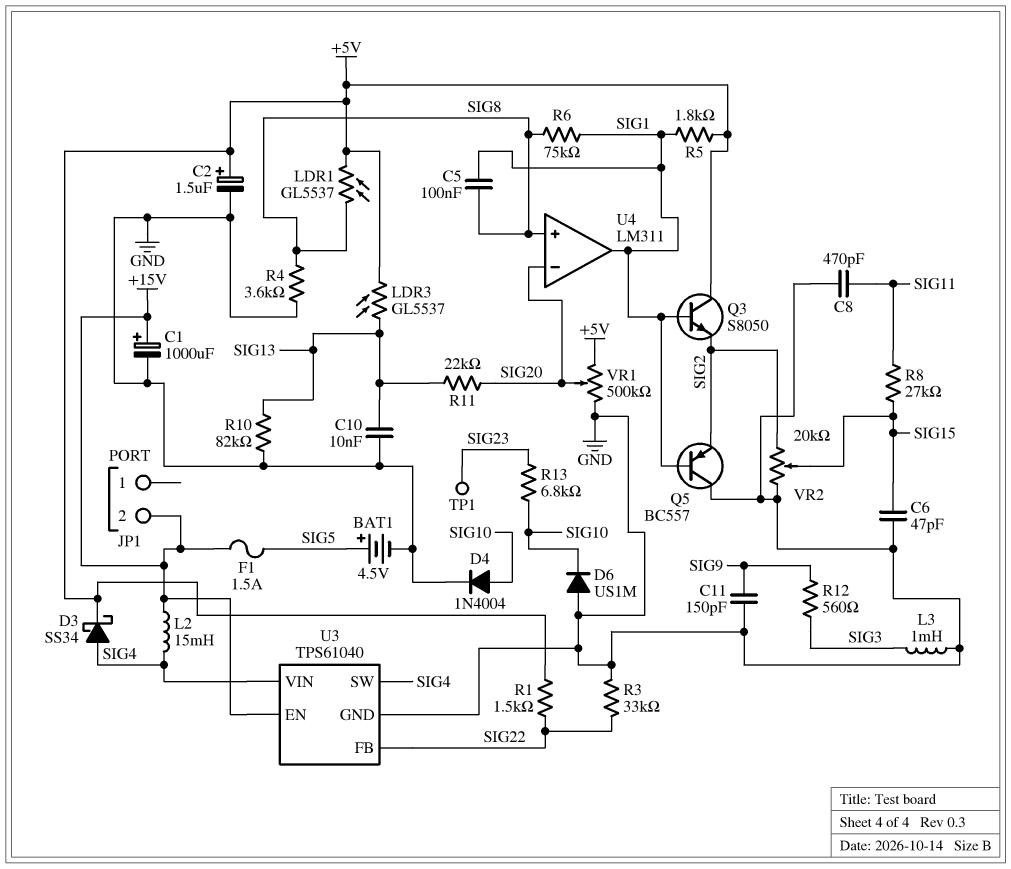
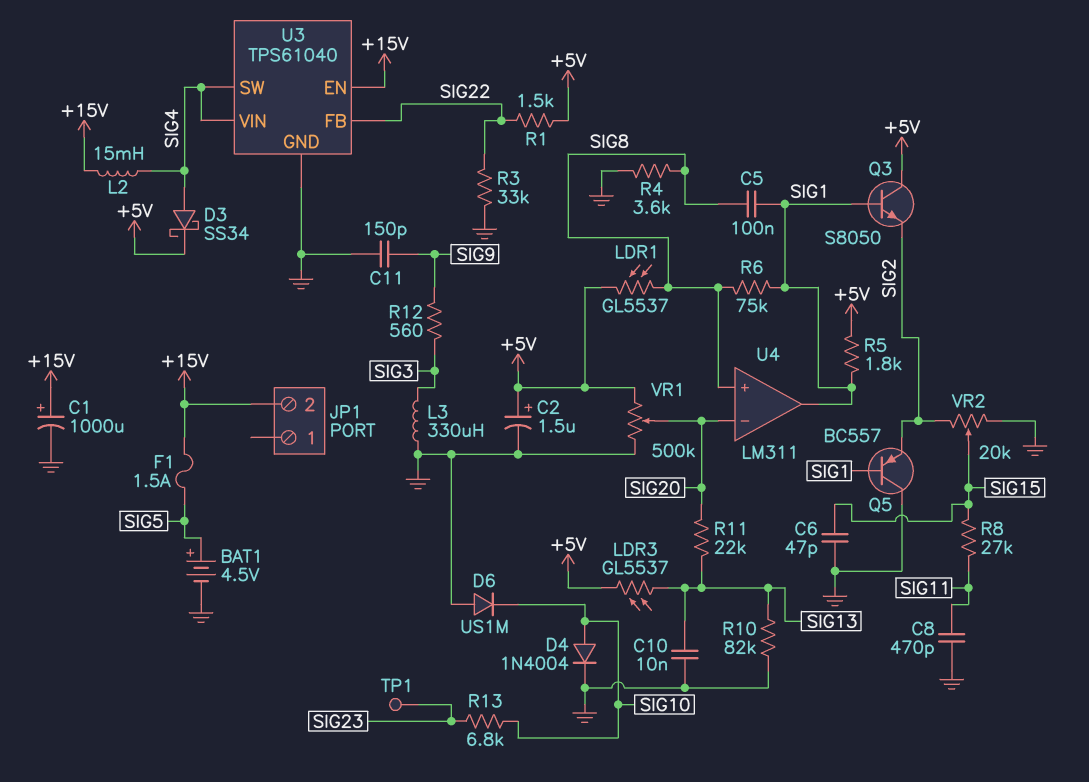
L3: 1mH (GND, SIG3) -> 330uH (GND, SIG3)

